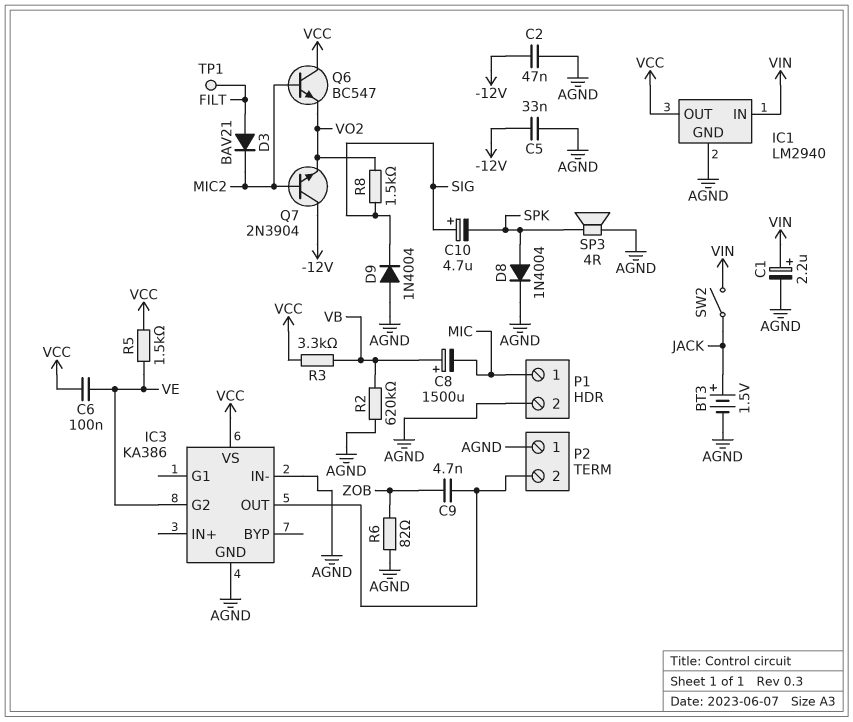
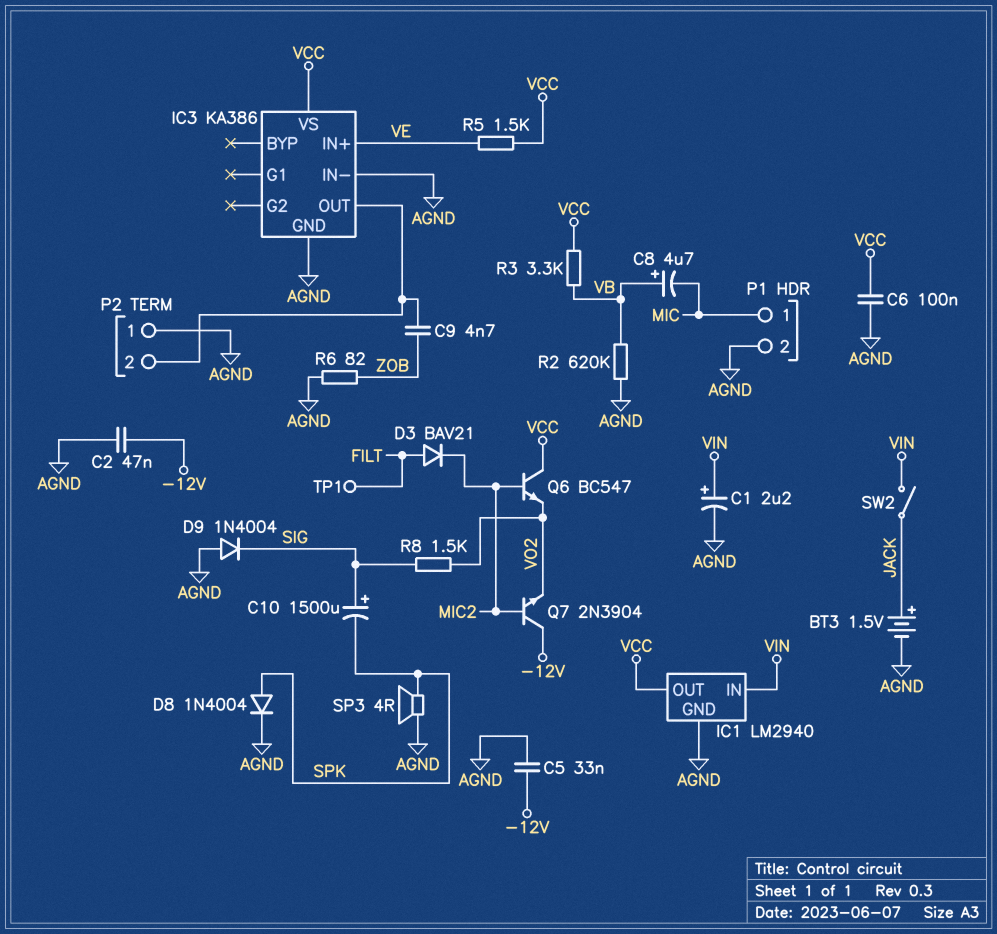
C6: 100nF (VCC, VE) -> 100nF (AGND, VCC)
C8: 1500uF (plus VB, minus MIC) -> 4.7uF (plus VB, minus MIC)
C10: 4.7uF (plus SIG, minus SPK) -> 1500uF (plus SIG, minus SPK)
IC3 pin G2: VE -> none
IC3 pin IN+: none -> VE

